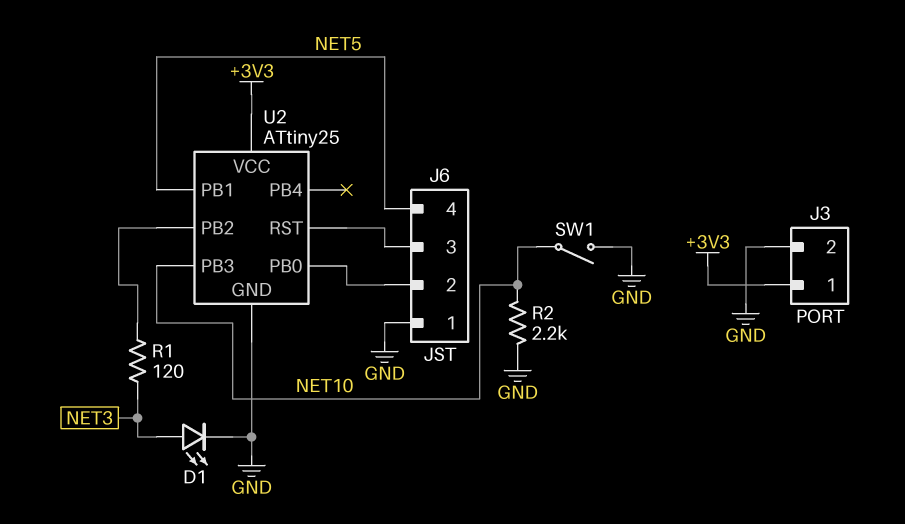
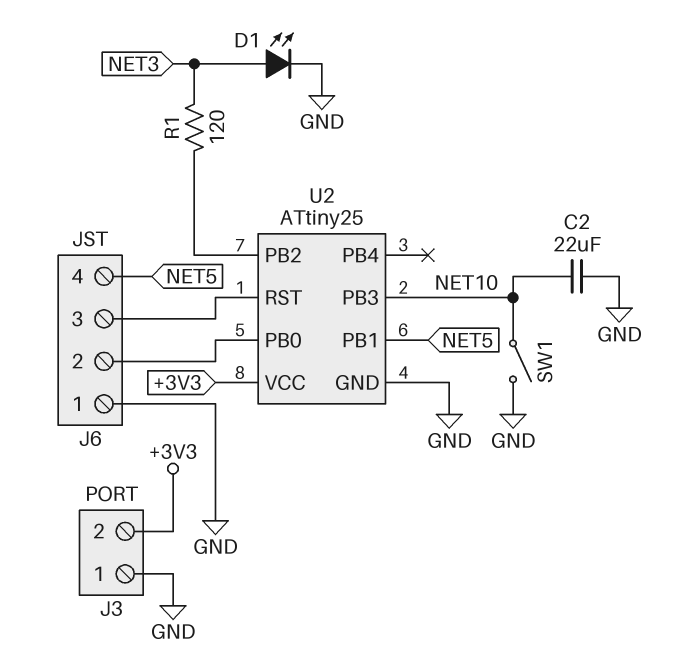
C2: none -> 22uF (GND, NET10)
J3 pin 1: +3V3 -> GND
J3 pin 2: GND -> +3V3
R2: 2.2k (GND, NET10) -> none

